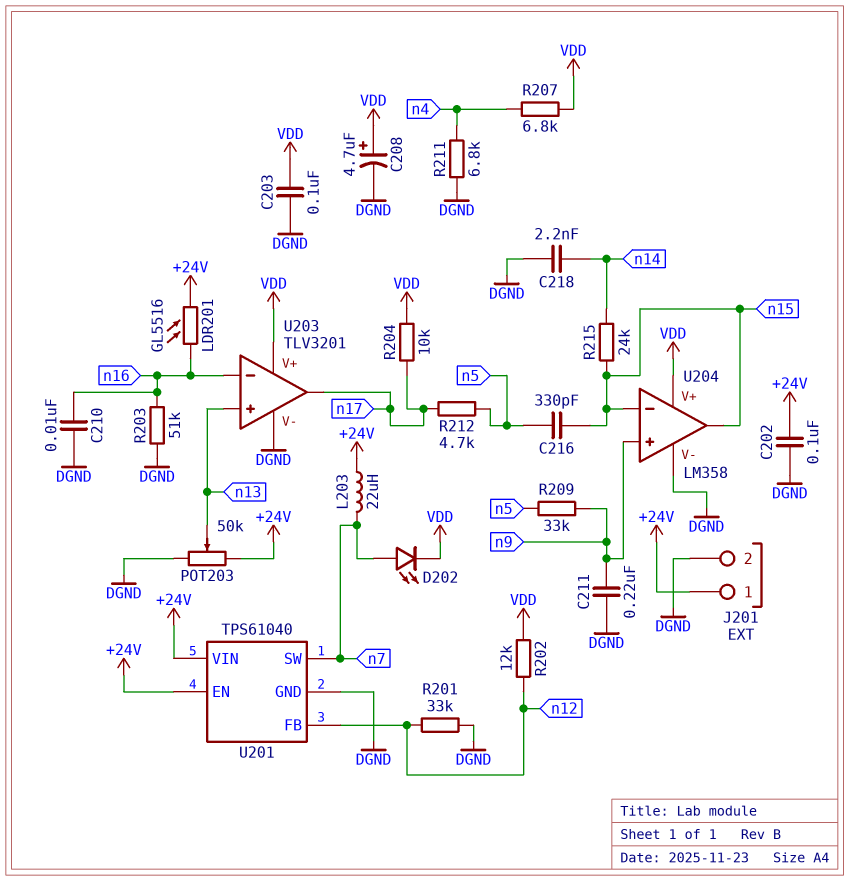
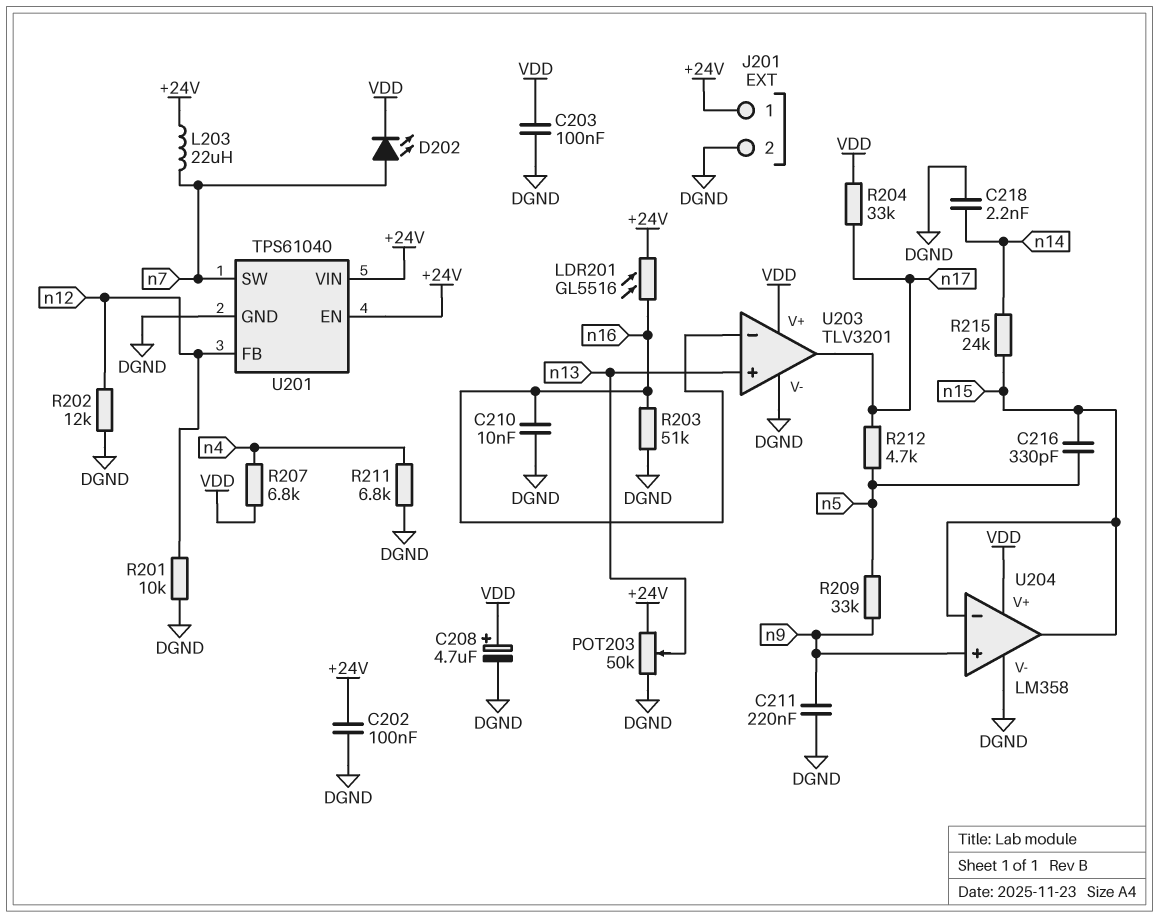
R201: 33k (DGND, n12) -> 10k (DGND, n12)
R202: 12k (VDD, n12) -> 12k (DGND, n12)
R204: 10k (VDD, n17) -> 33k (VDD, n17)

